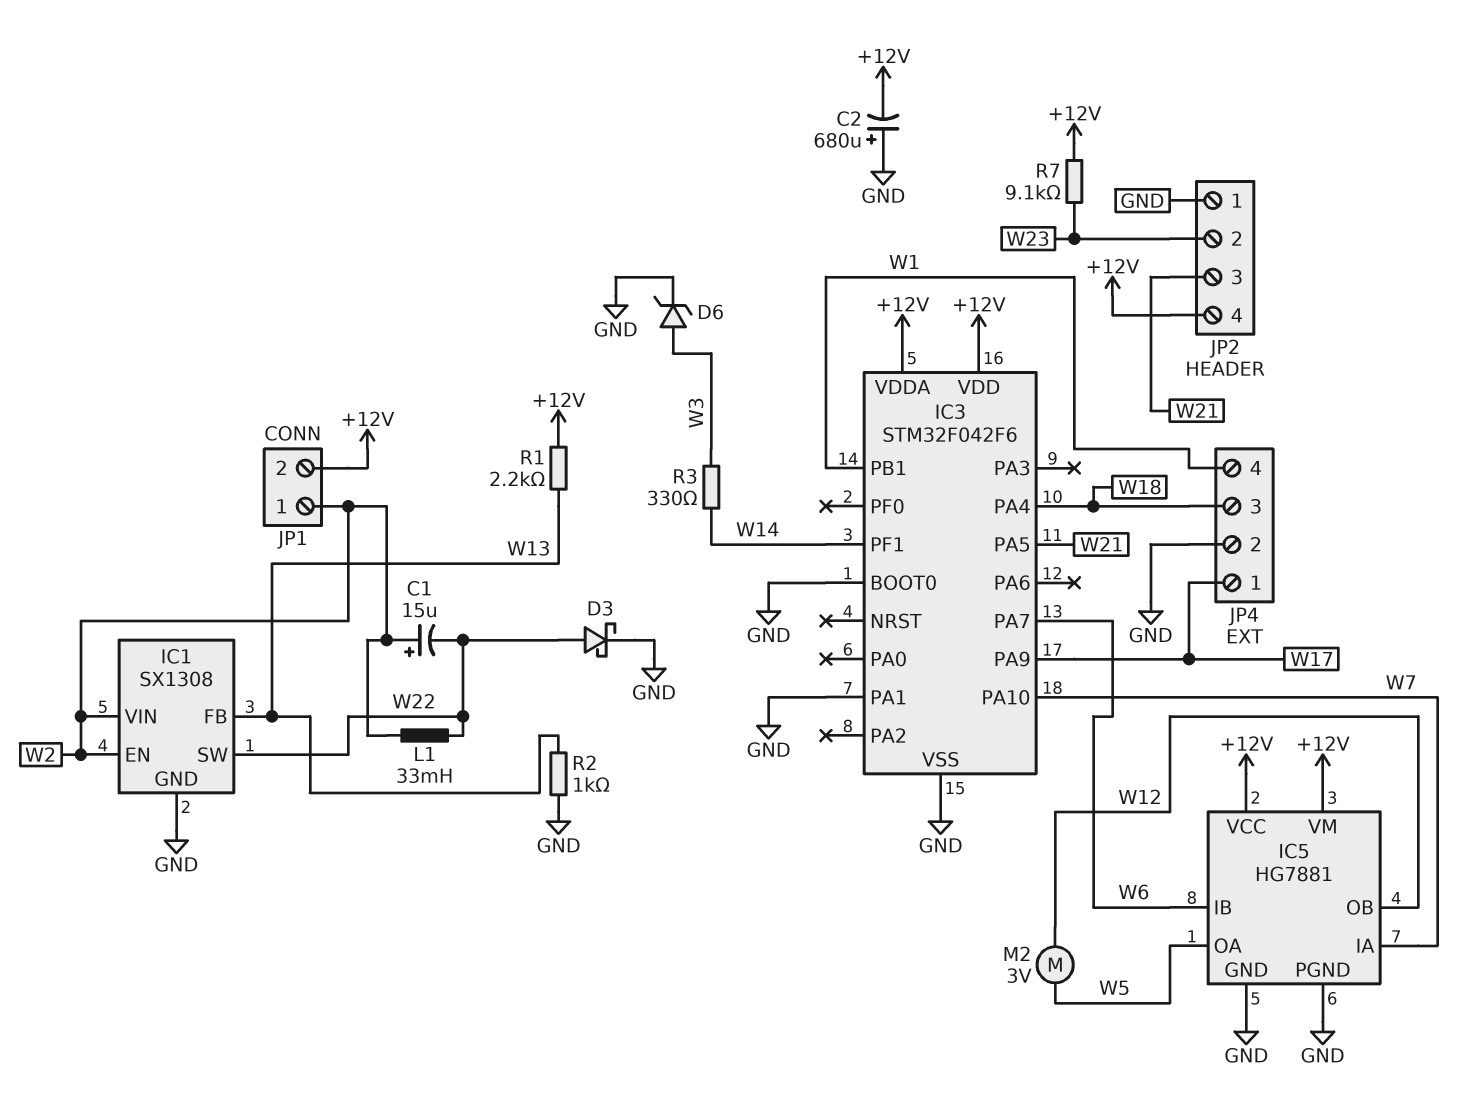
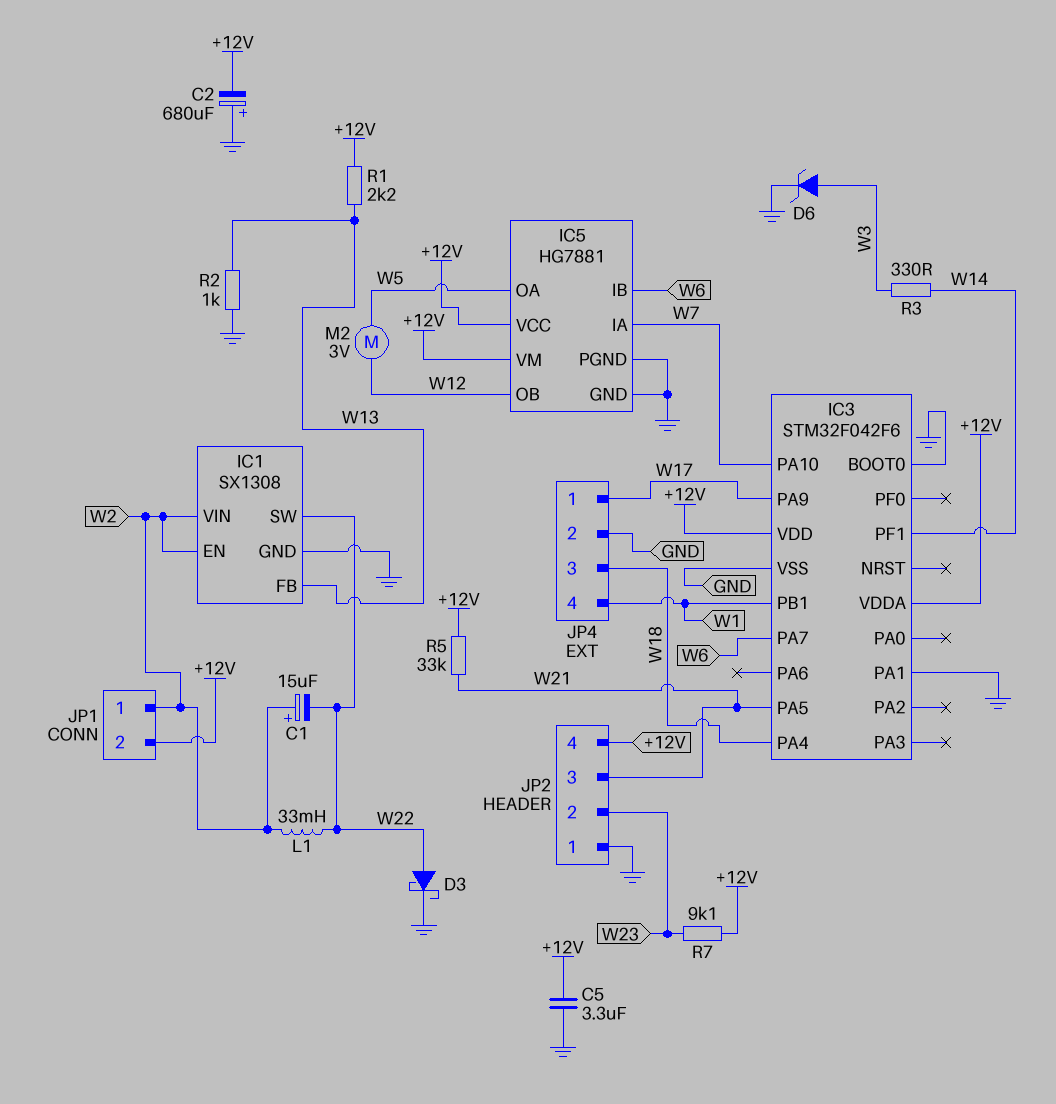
C5: none -> 3.3uF (+12V, GND)
R5: none -> 33k (+12V, W21)

